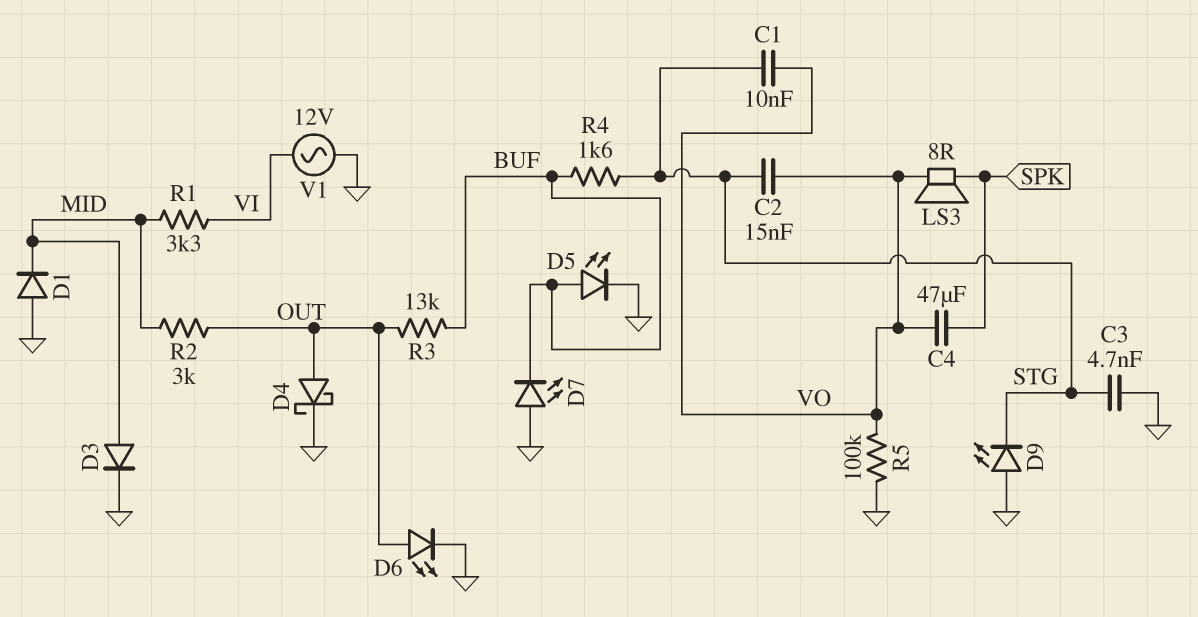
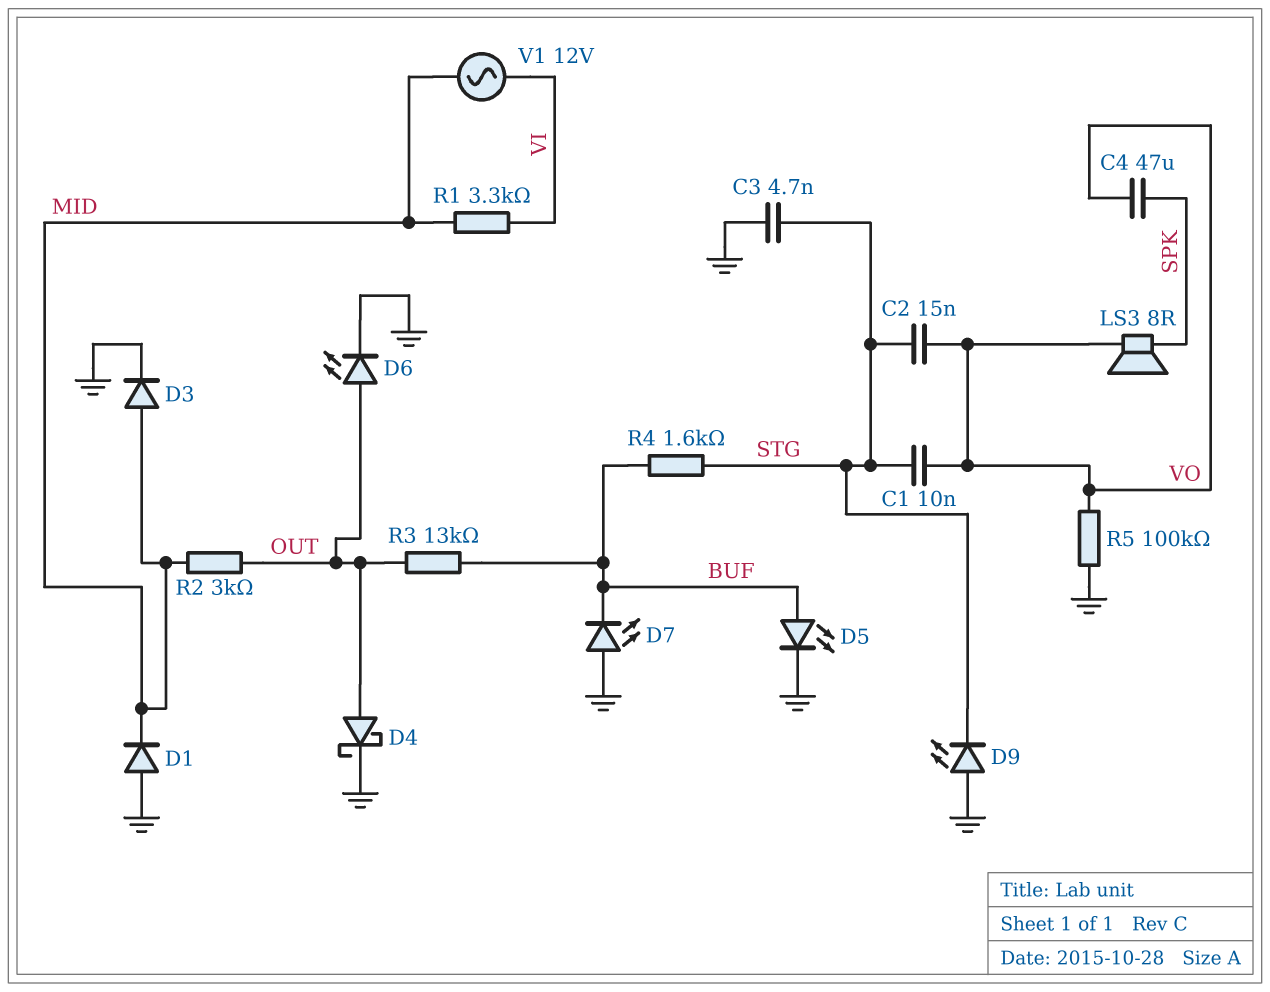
V1: AC 12V (GND, VI) -> AC 12V (MID, VI)

